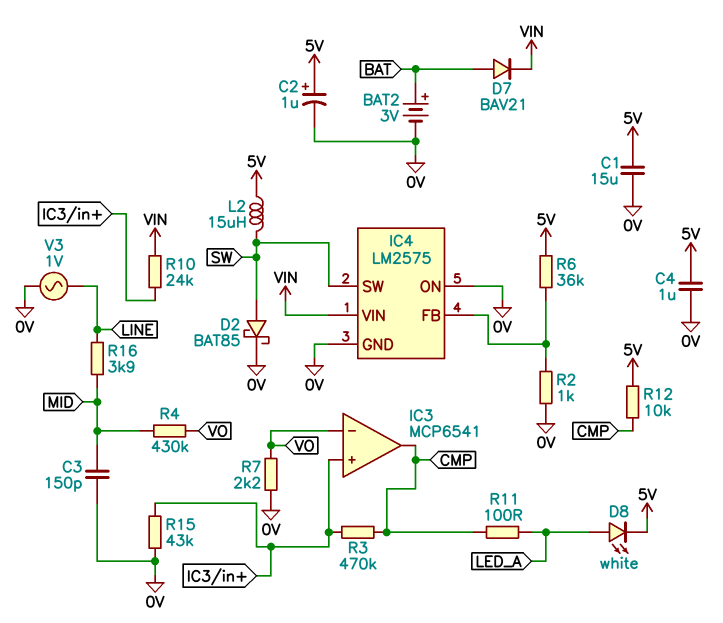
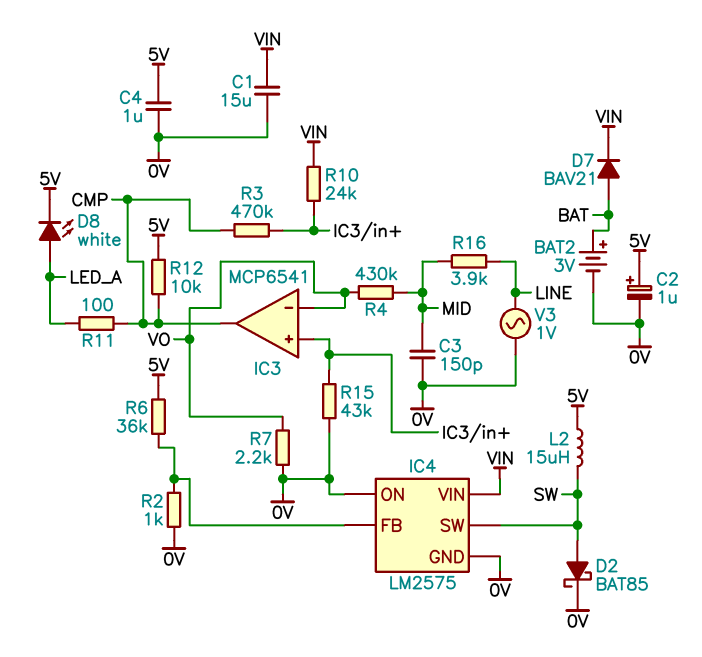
C1: 15uF (0V, 5V) -> 15uF (0V, VIN)

